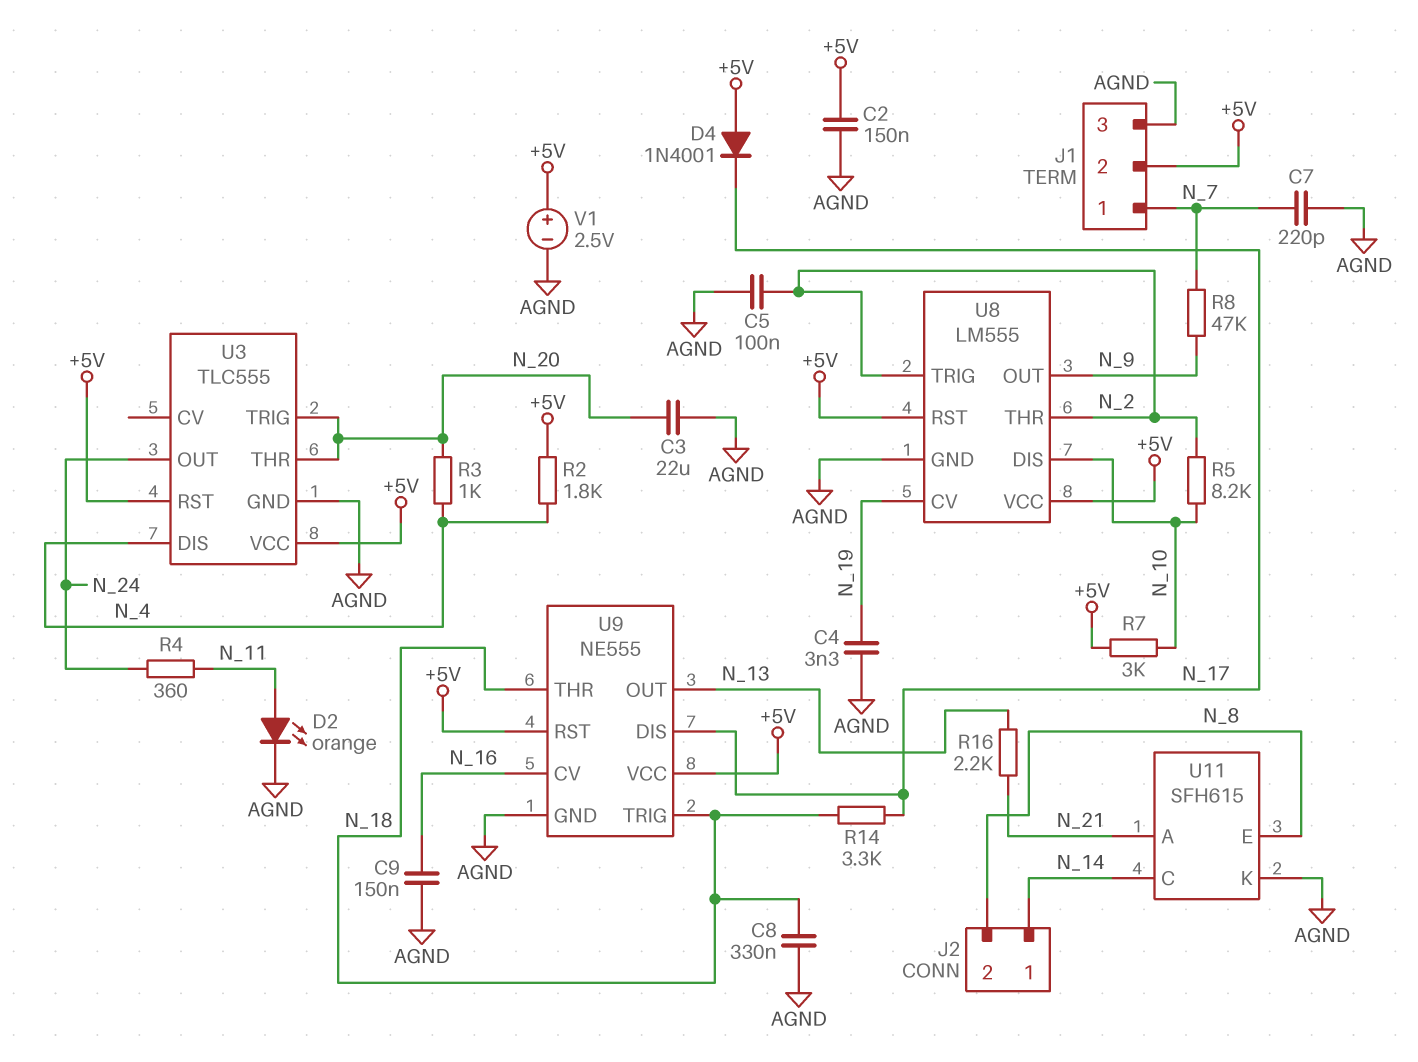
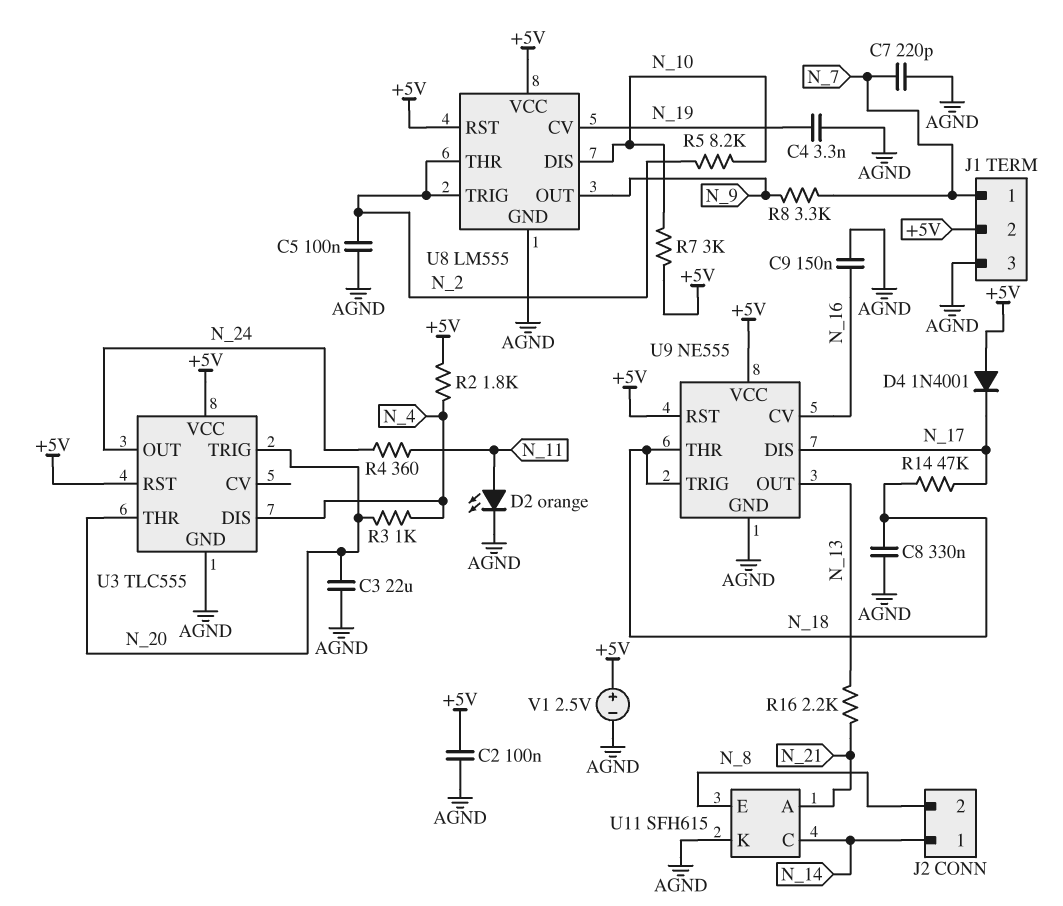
C2: 150nF (+5V, AGND) -> 100nF (+5V, AGND)
R8: 47k (N_7, N_9) -> 3.3k (N_7, N_9)
R14: 3.3k (N_17, N_18) -> 47k (N_17, N_18)

